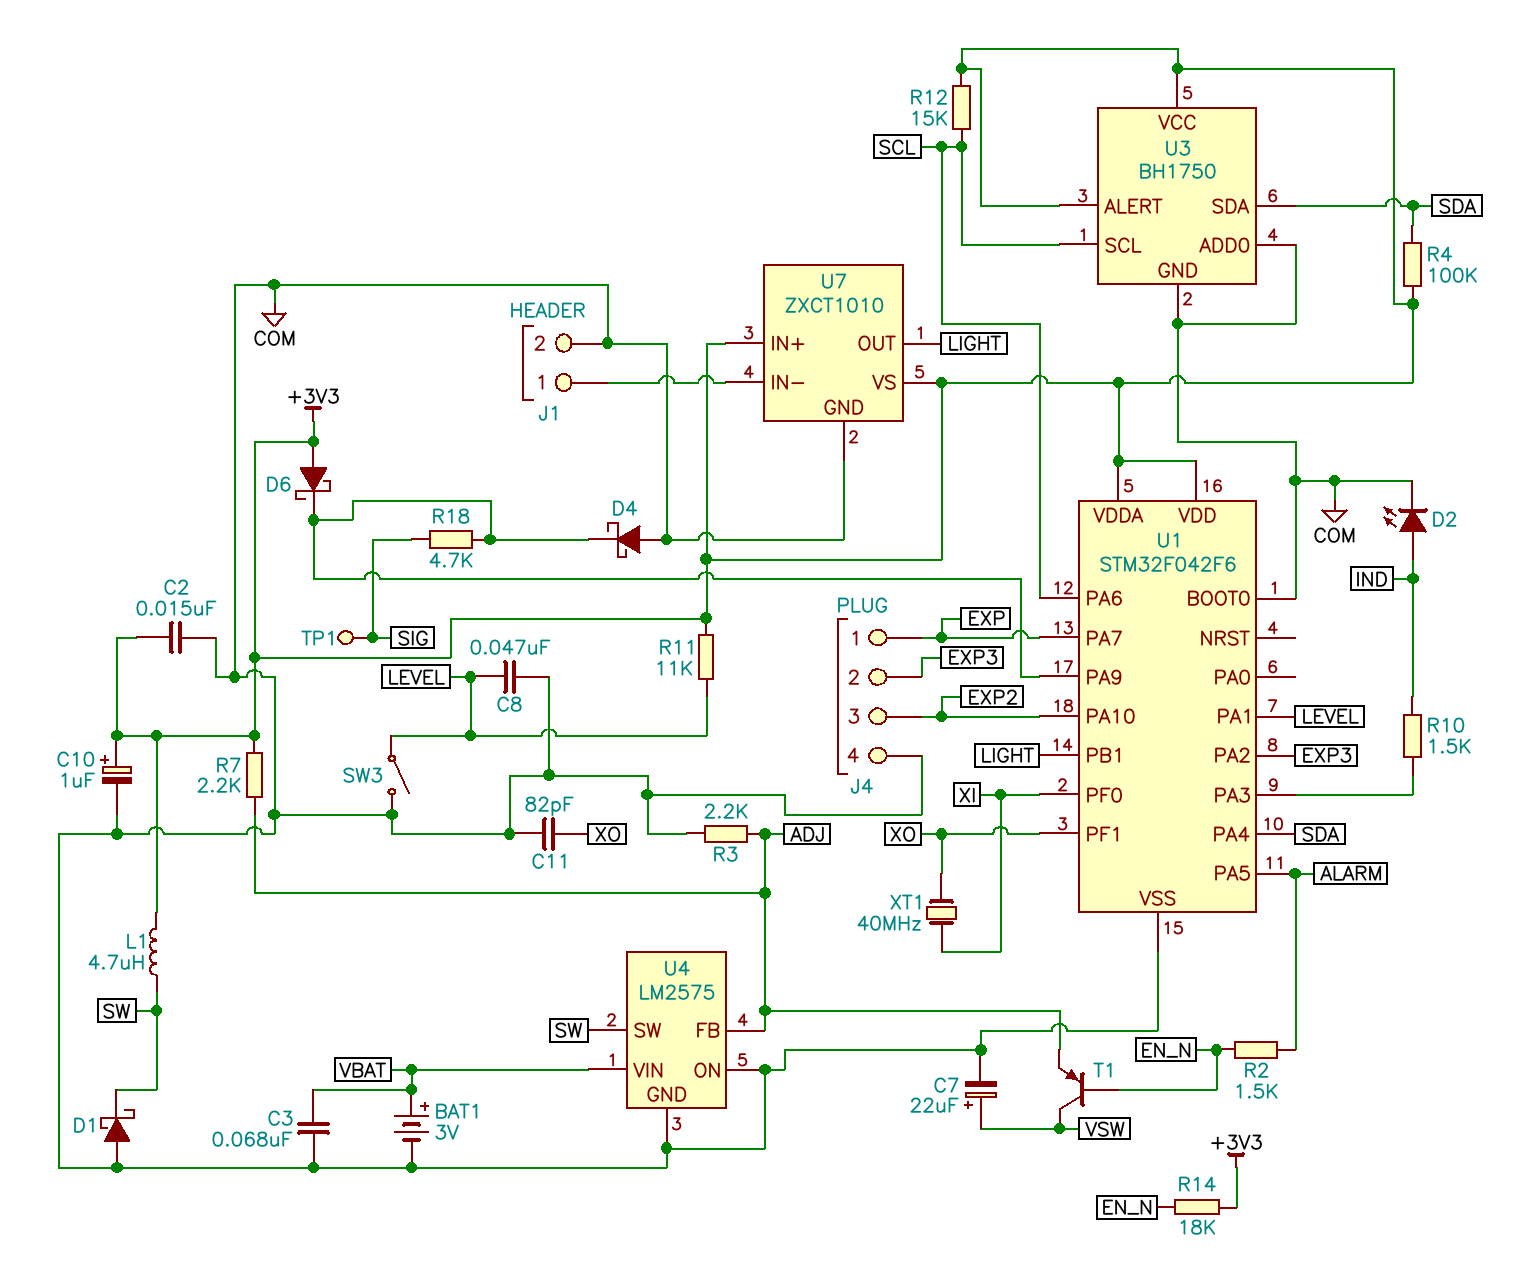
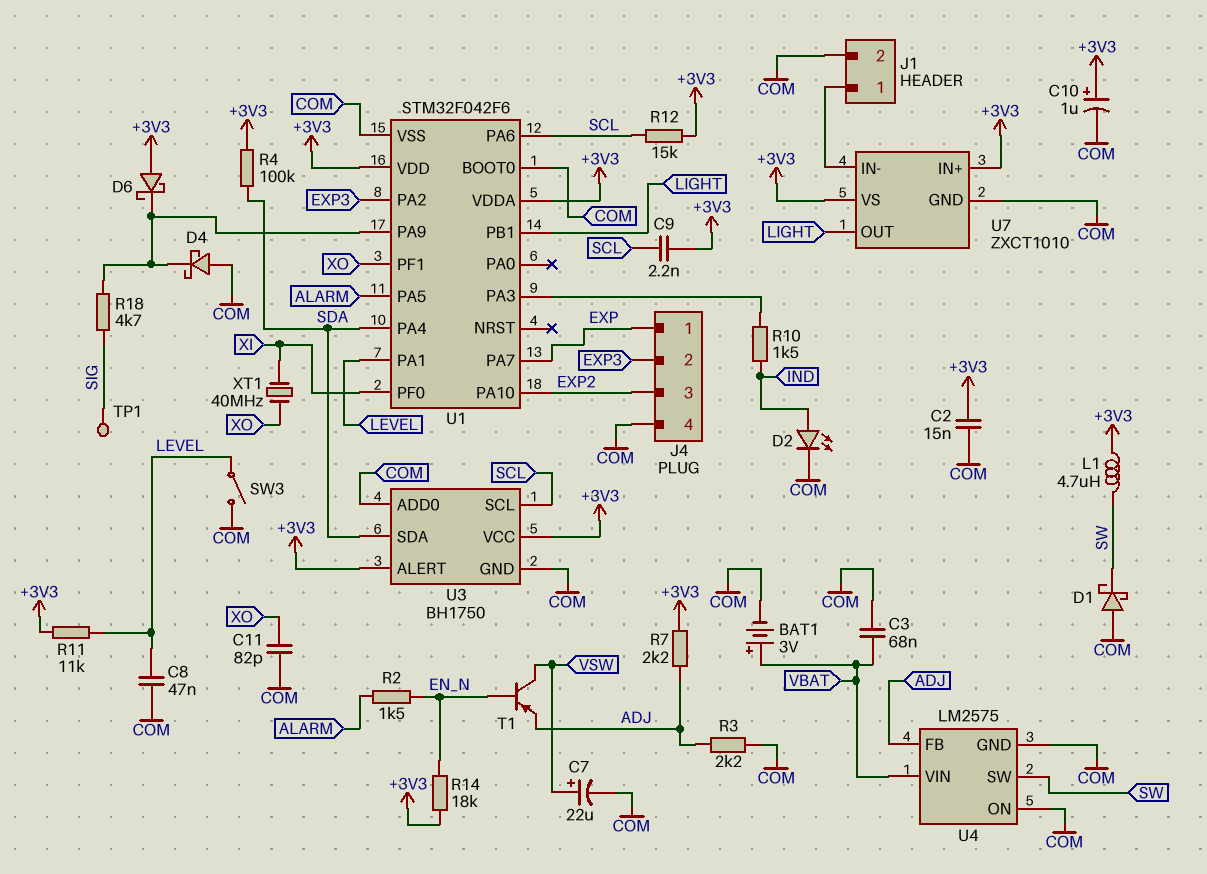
C9: none -> 2.2nF (+3V3, SCL)

